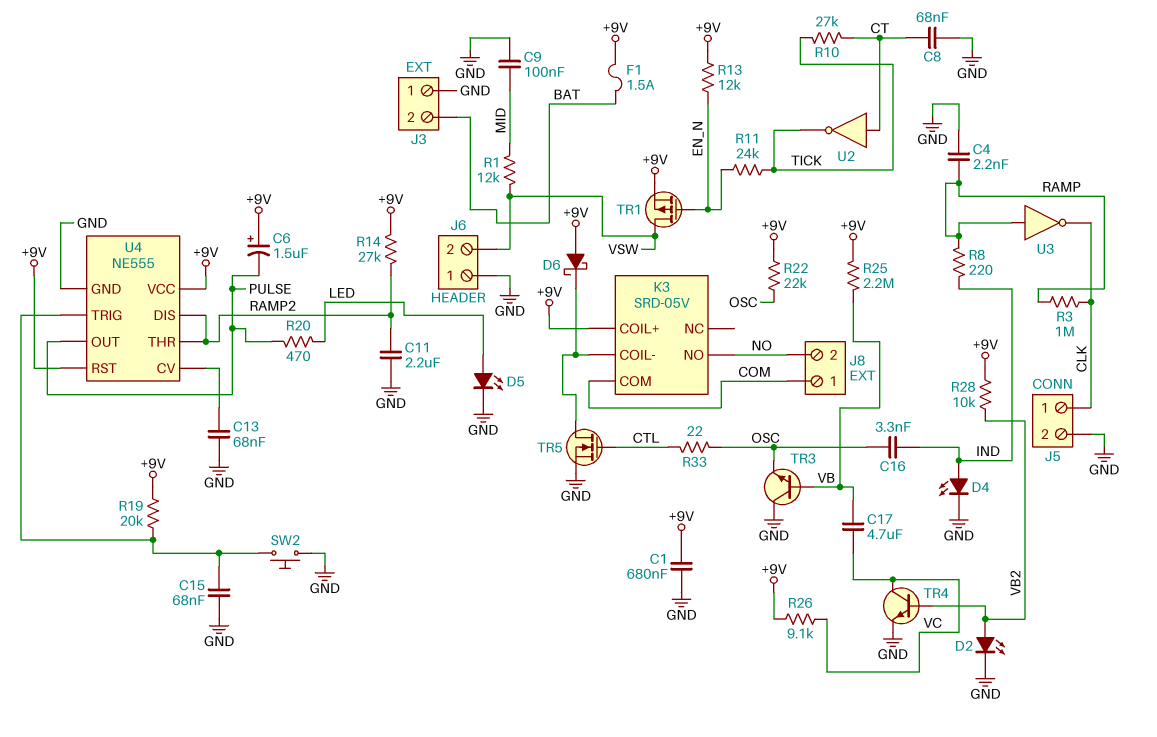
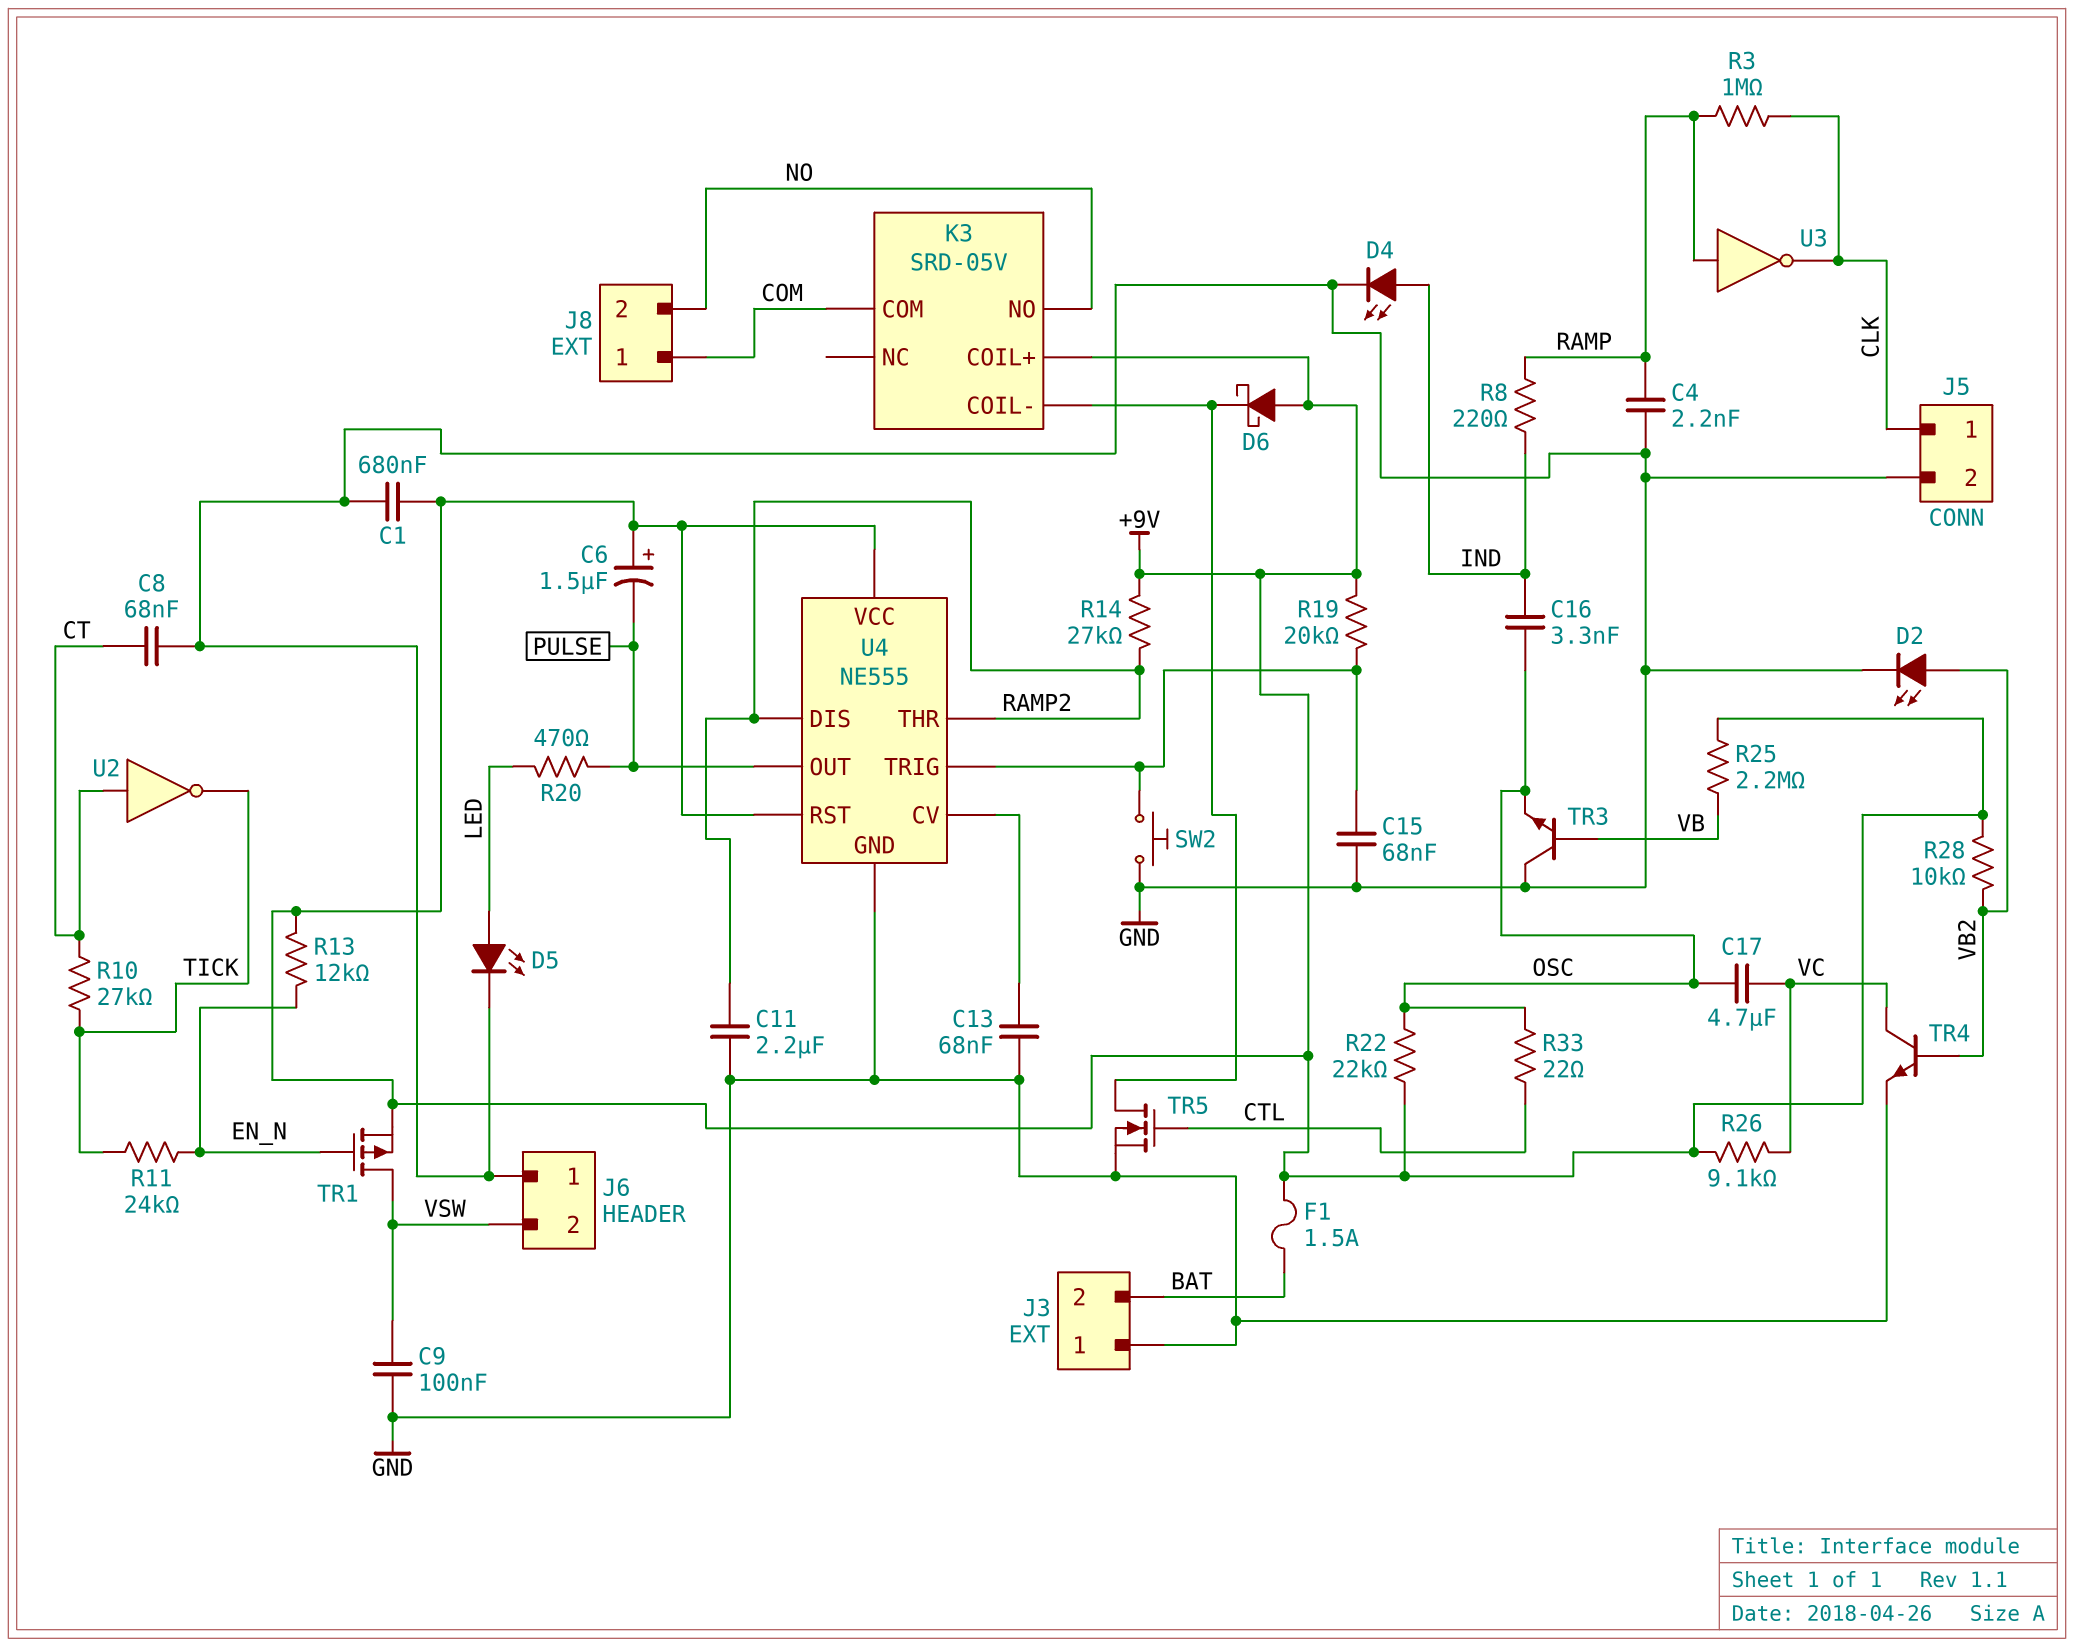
C9: 100nF (GND, MID) -> 100nF (GND, VSW)
C17: 4.7uF (VB, VC) -> 4.7uF (OSC, VC)
R1: 12k (MID, VSW) -> none

